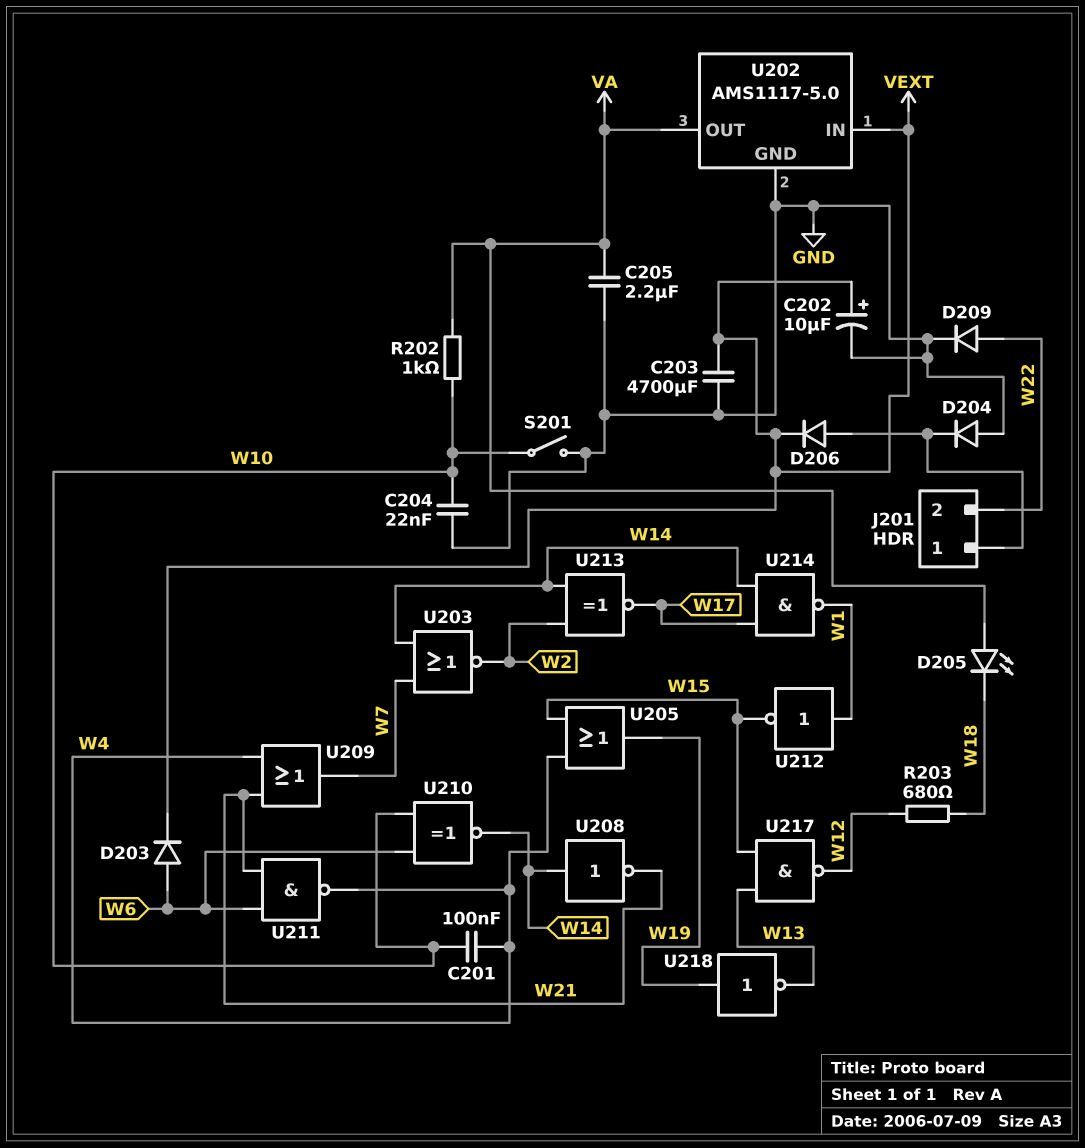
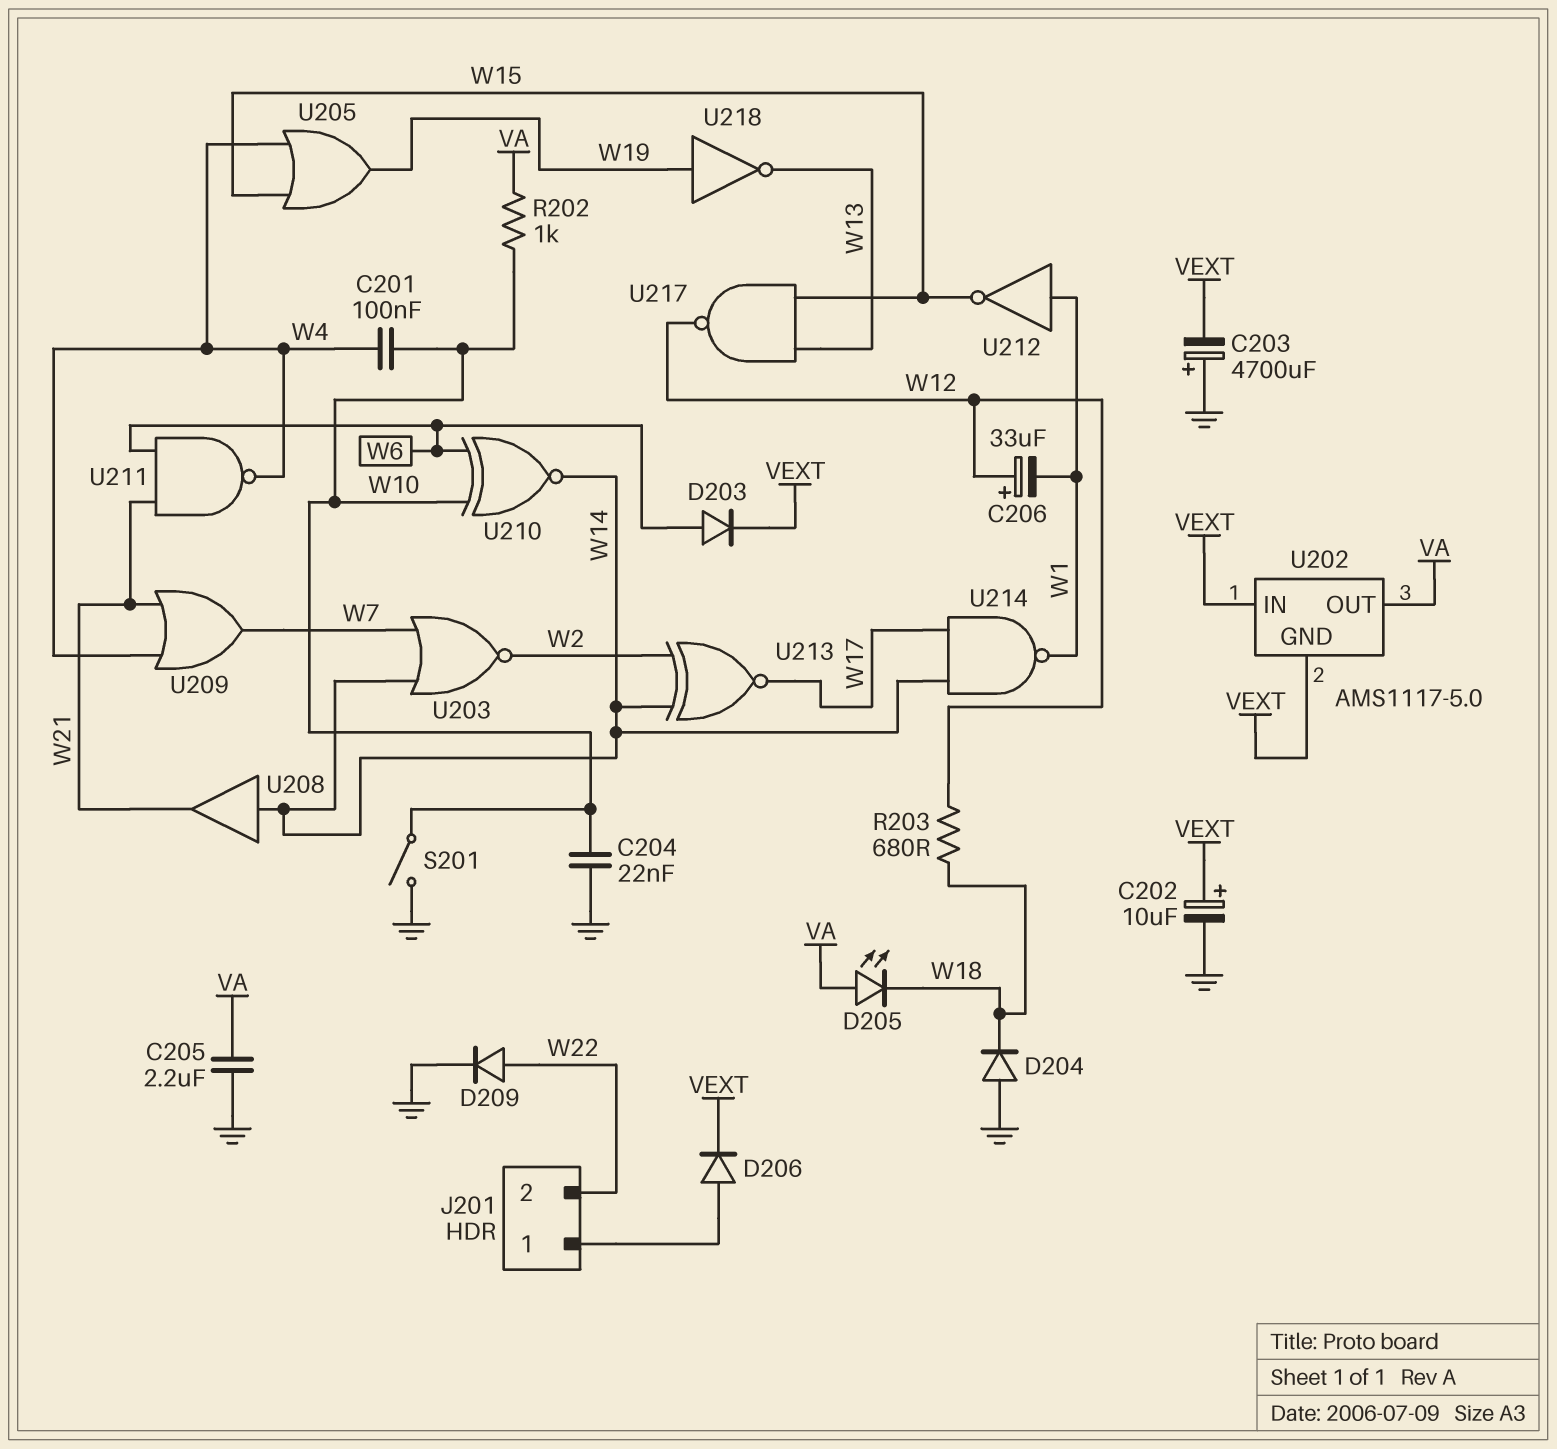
C203: 4700uF (GND, VEXT) -> 4700uF (plus GND, minus VEXT)
C206: none -> 33uF (plus W12, minus W1)
D204: diode (A GND, K J201/1) -> diode (A GND, K W18)
U202 pin GND: GND -> VEXT
U208: NOT (in W14, out W21) -> buffer (in W14, out W21)

